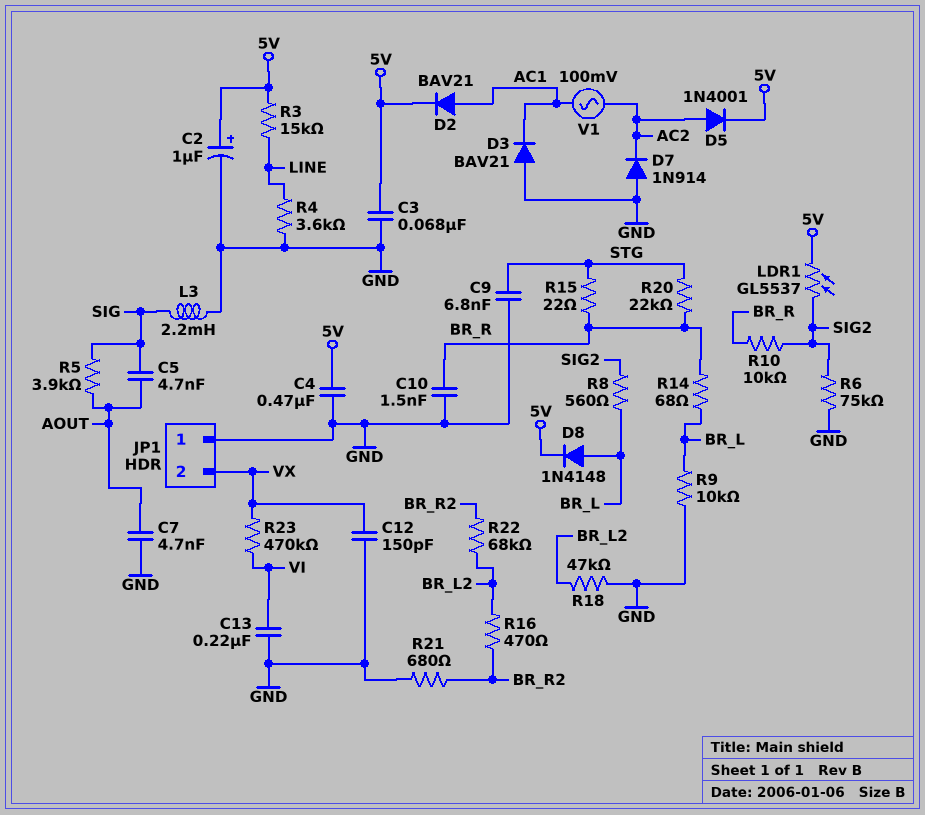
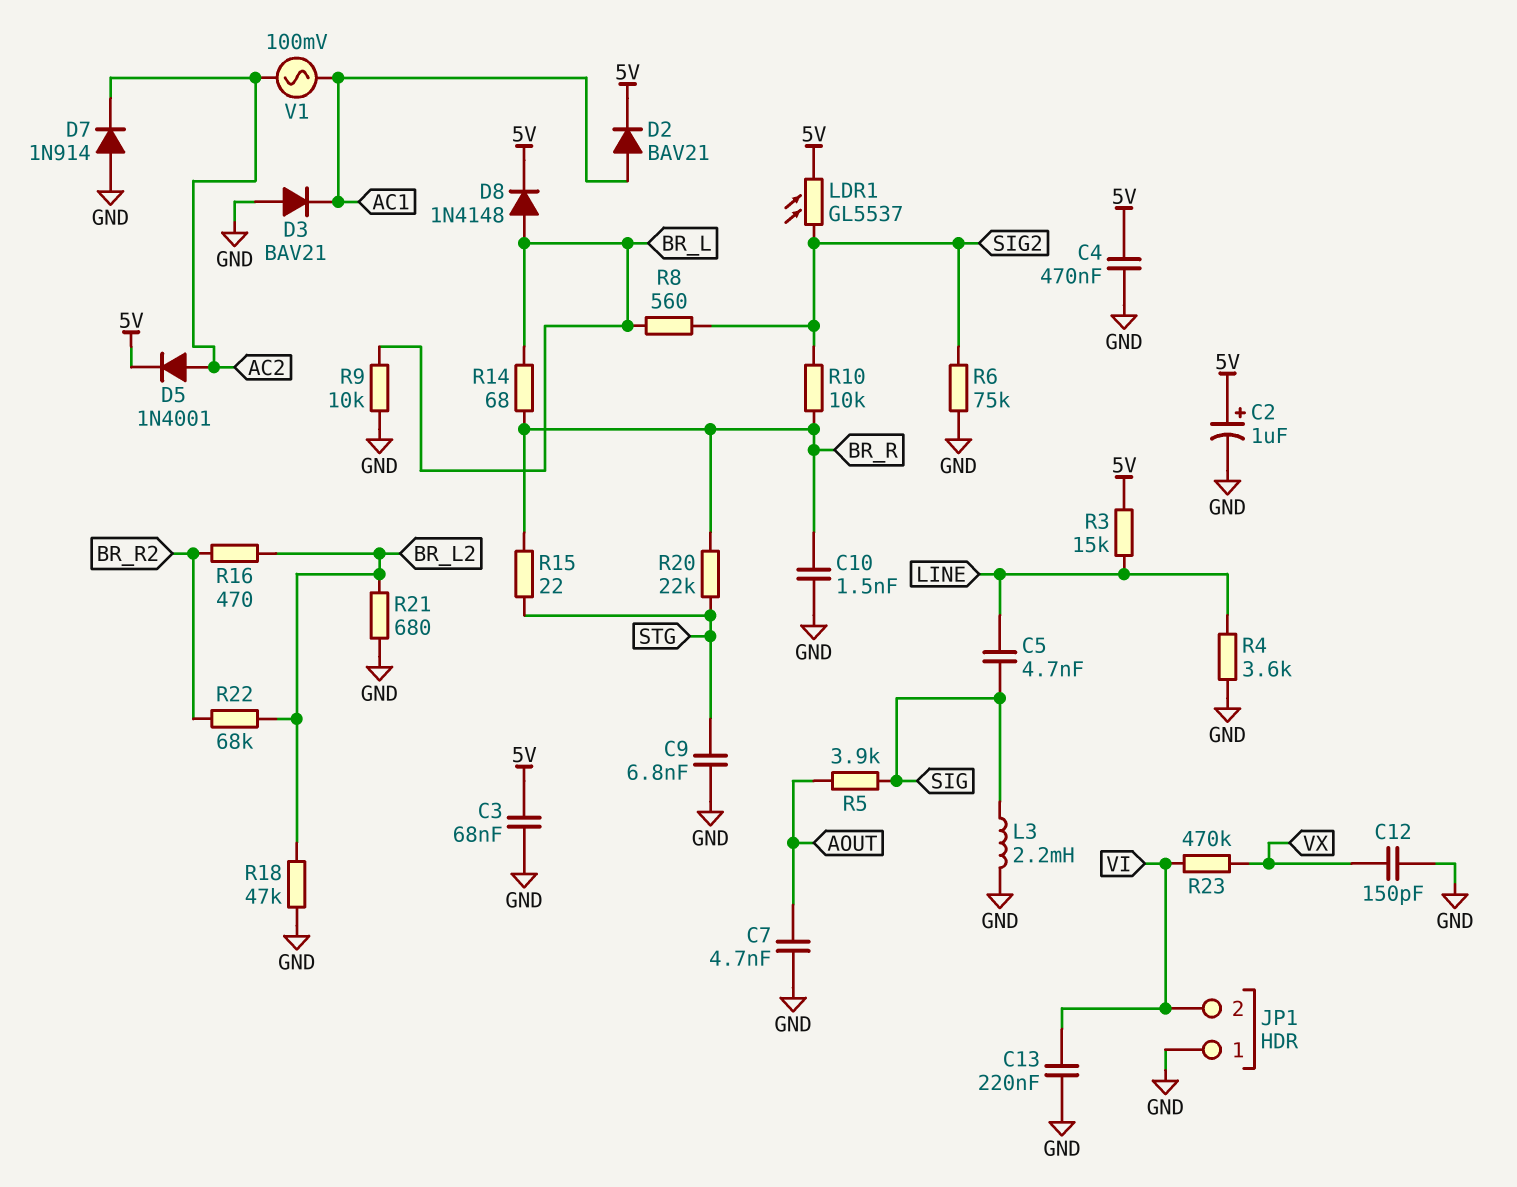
C5: 4.7nF (AOUT, SIG) -> 4.7nF (LINE, SIG)
JP1 pin 2: VX -> VI
R21: 680 (BR_R2, GND) -> 680 (BR_L2, GND)

